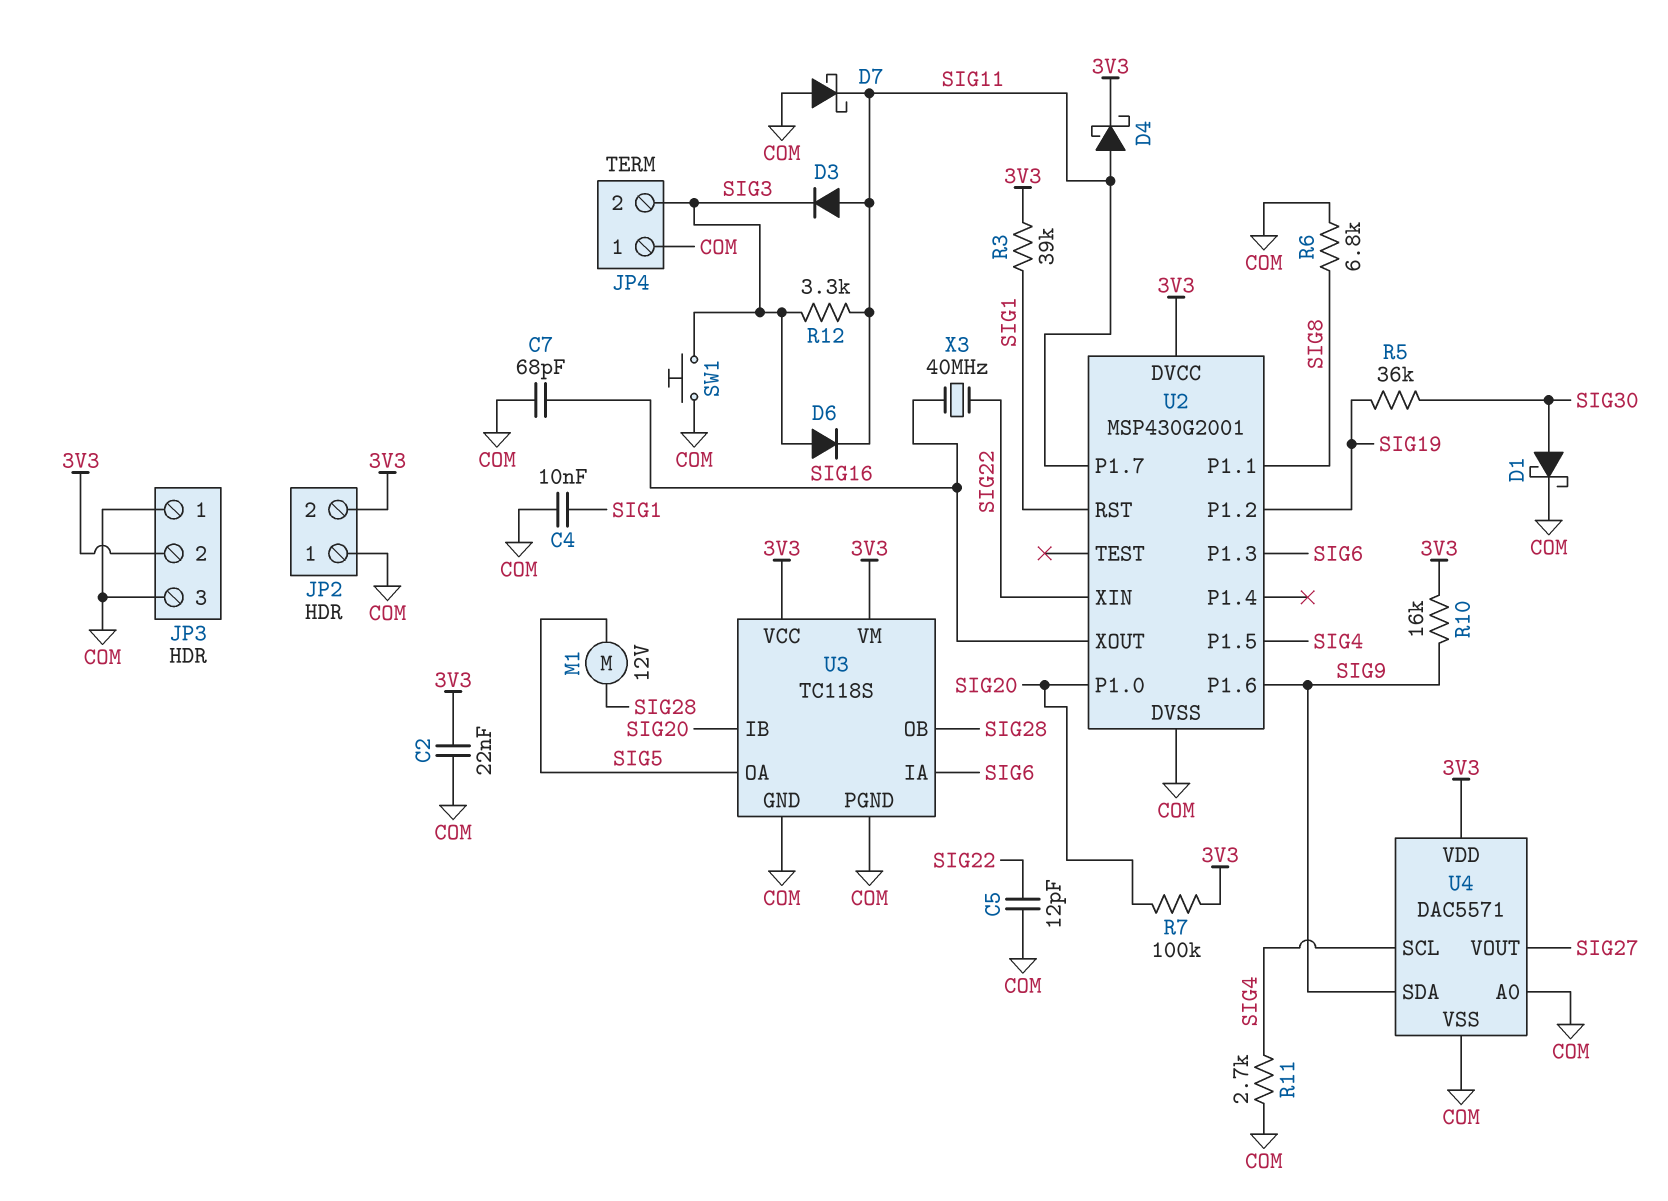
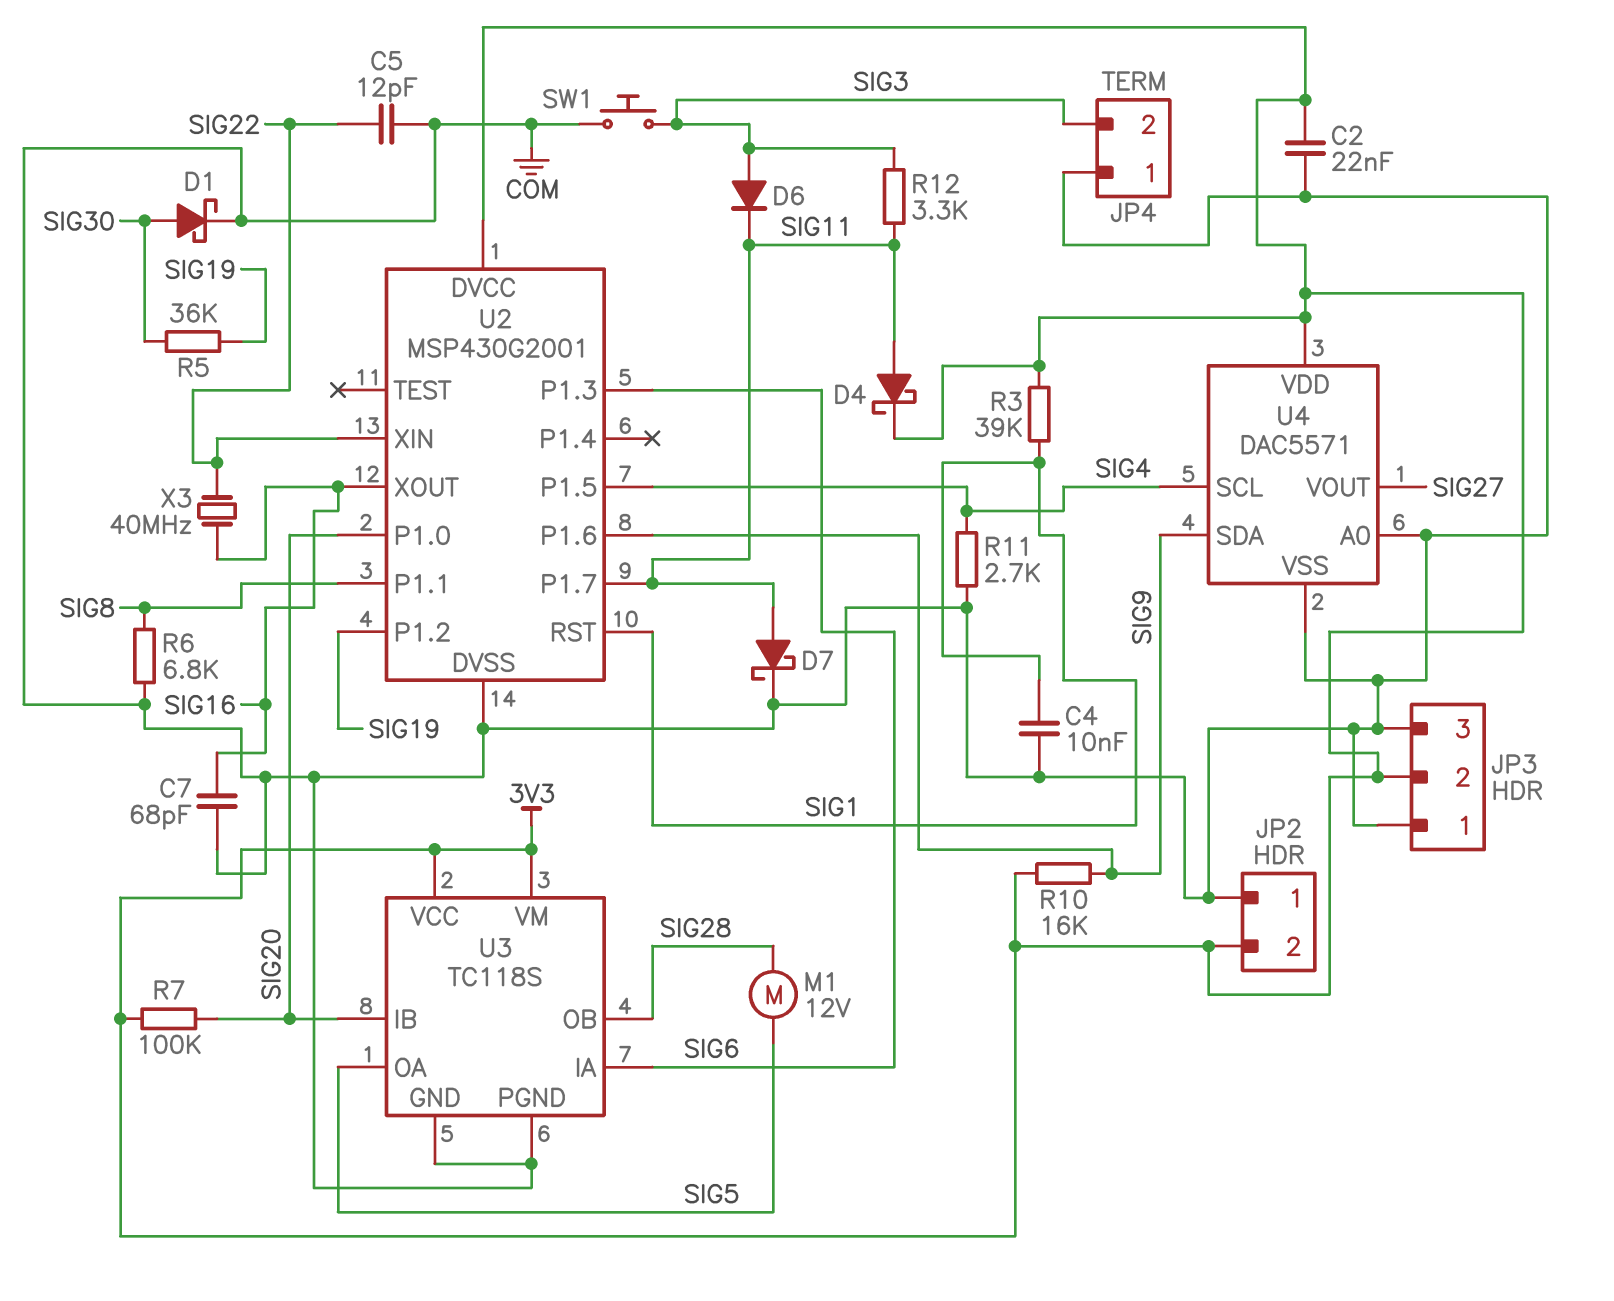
D3: diode (A SIG11, K SIG3) -> none
D7: schottky (A COM, K SIG11) -> schottky (A SIG11, K COM)

